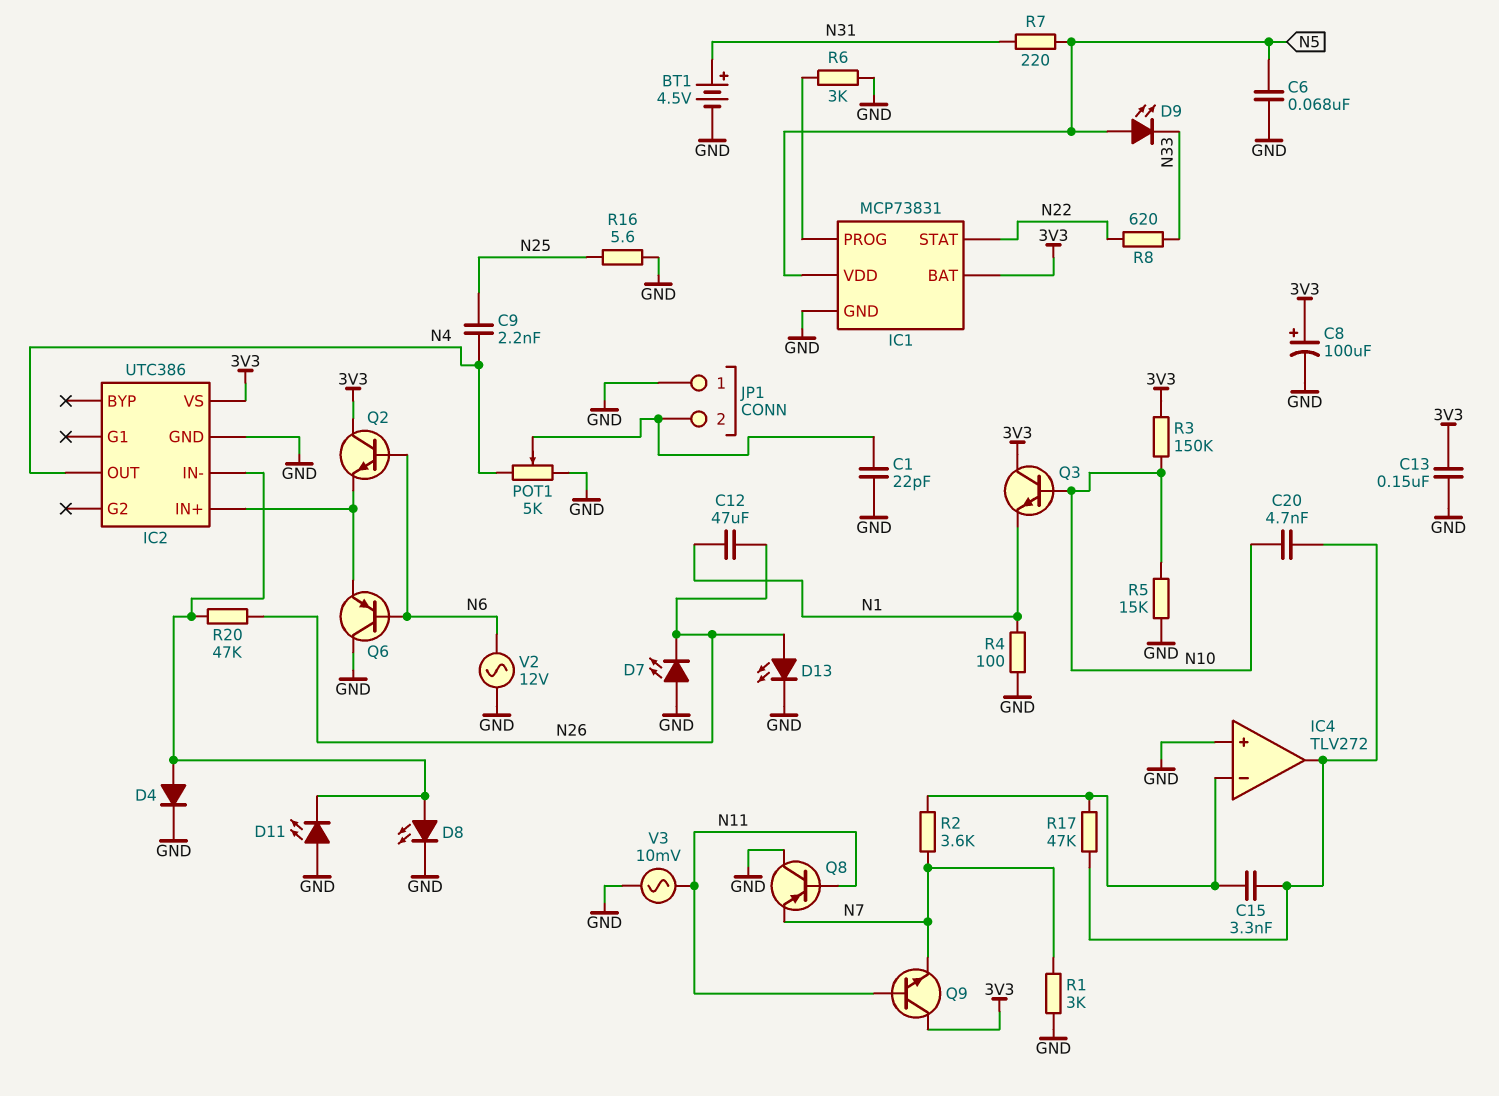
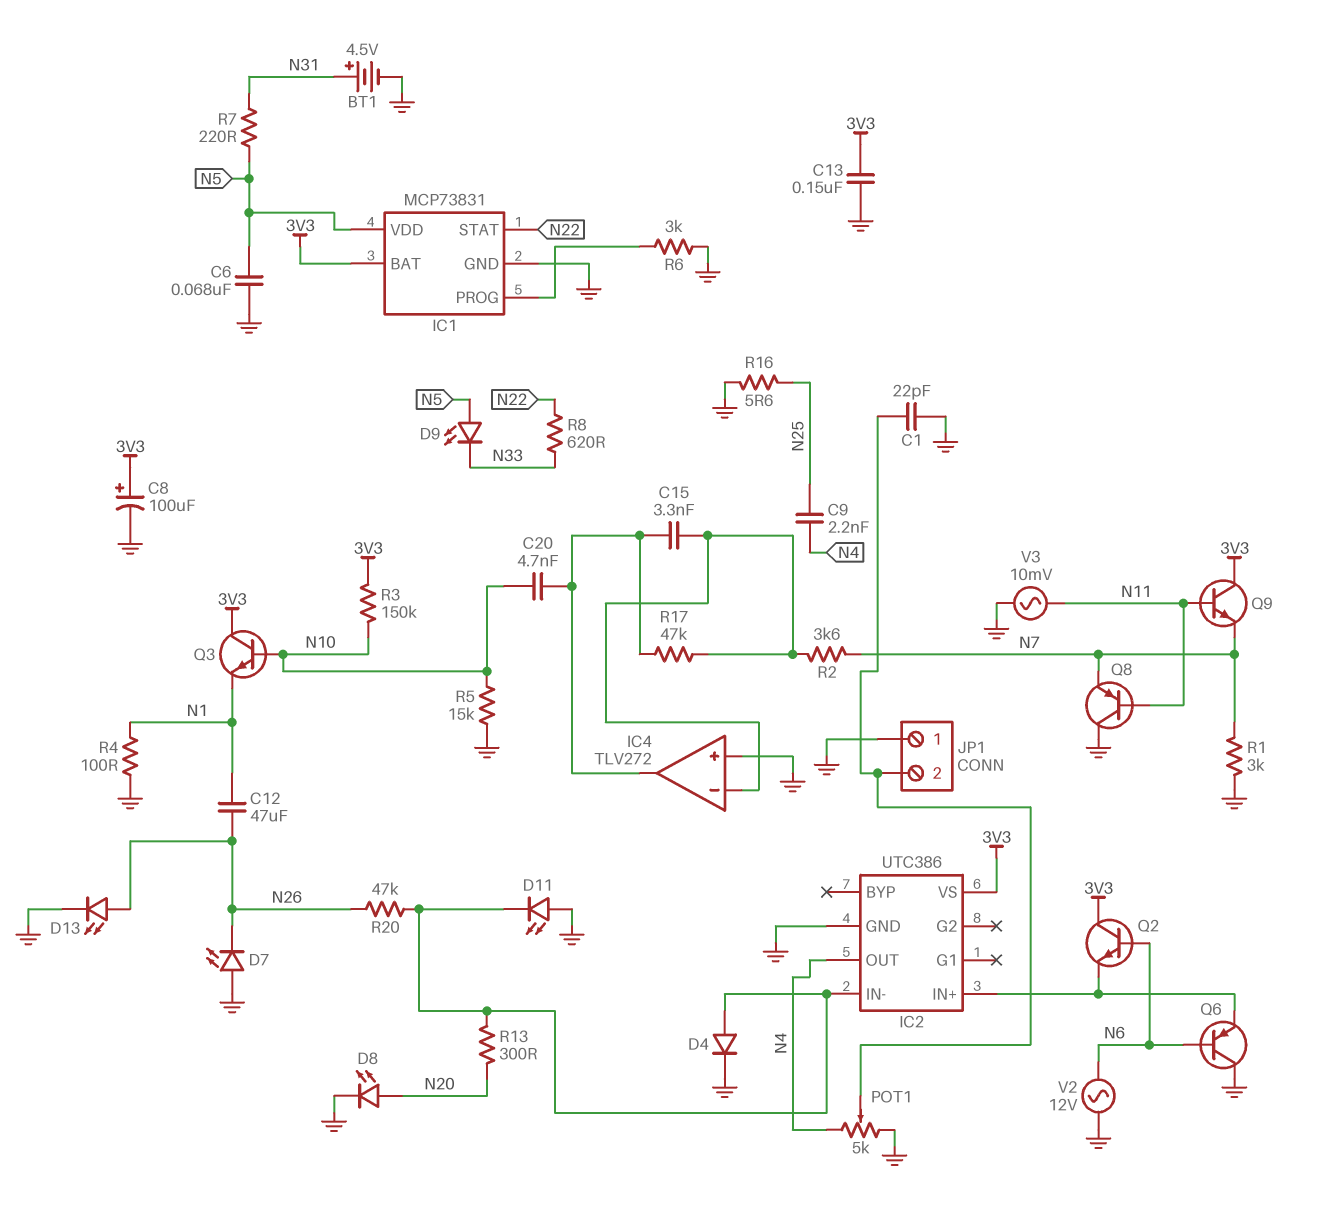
D8: LED (A IC2/IN-, K GND) -> LED (A N20, K GND)
R13: none -> 300 (IC2/IN-, N20)

